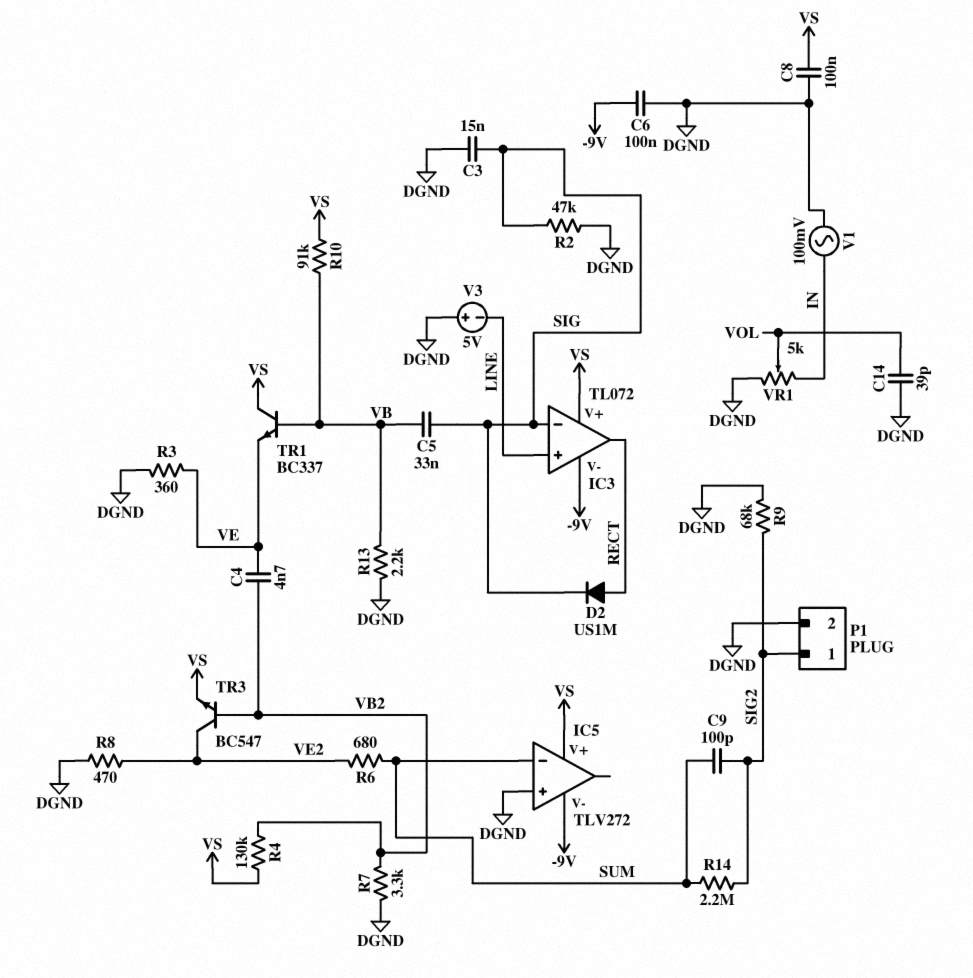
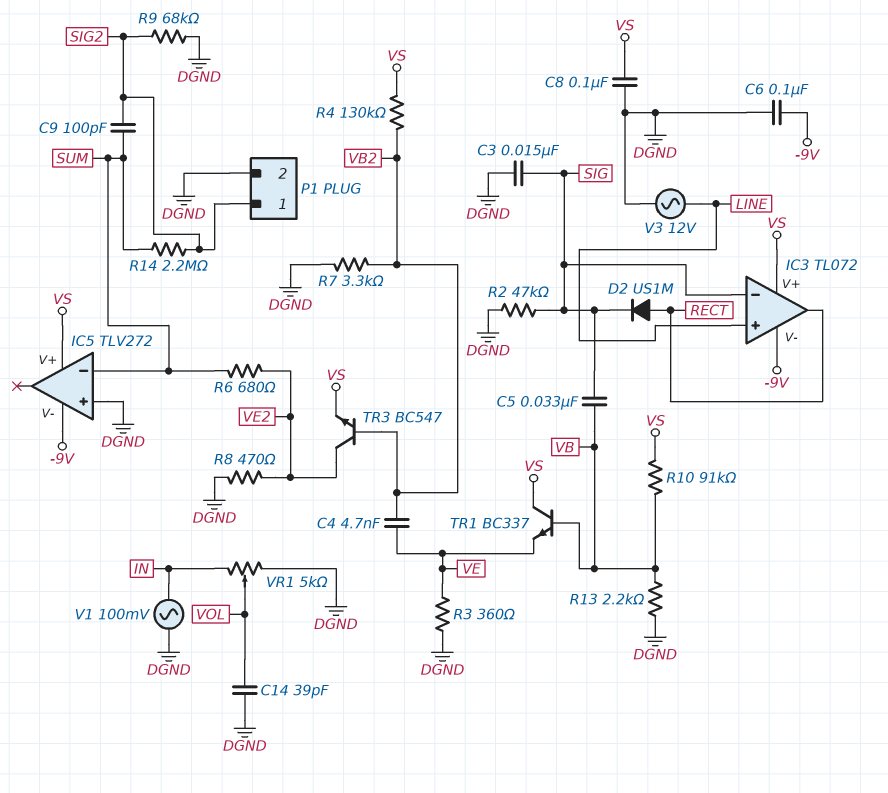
V3: 5V (plus DGND, minus LINE) -> AC 12V (DGND, LINE)

